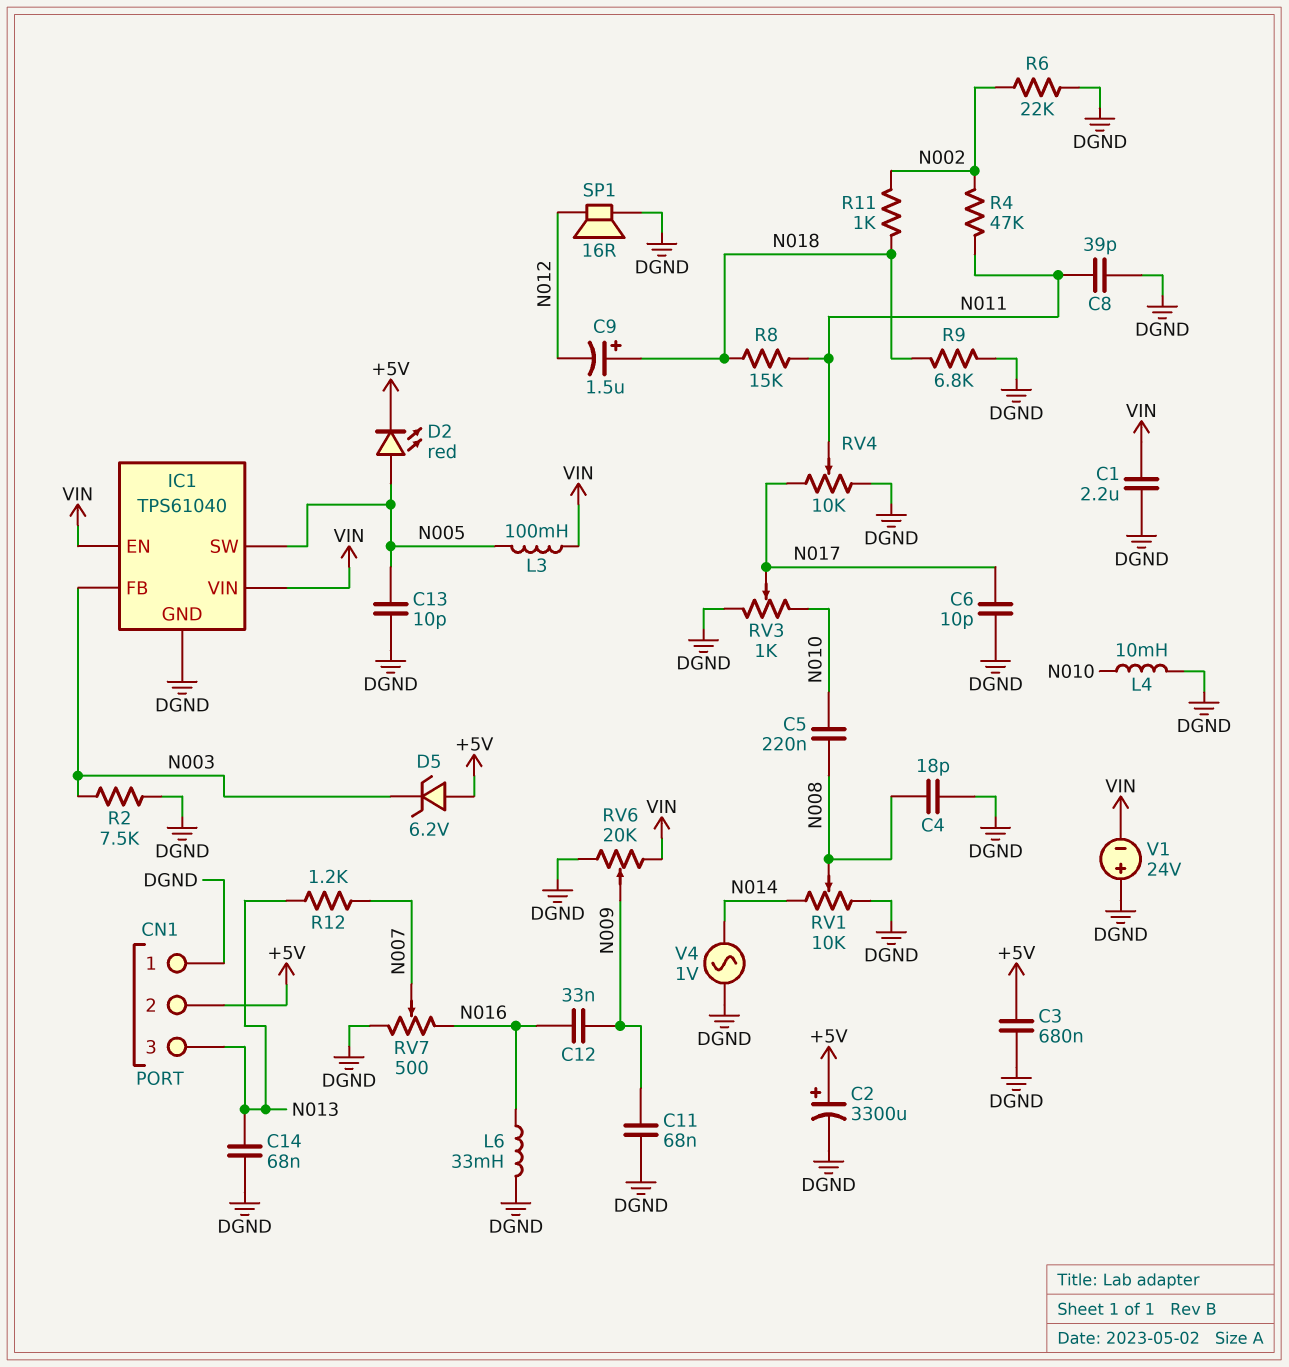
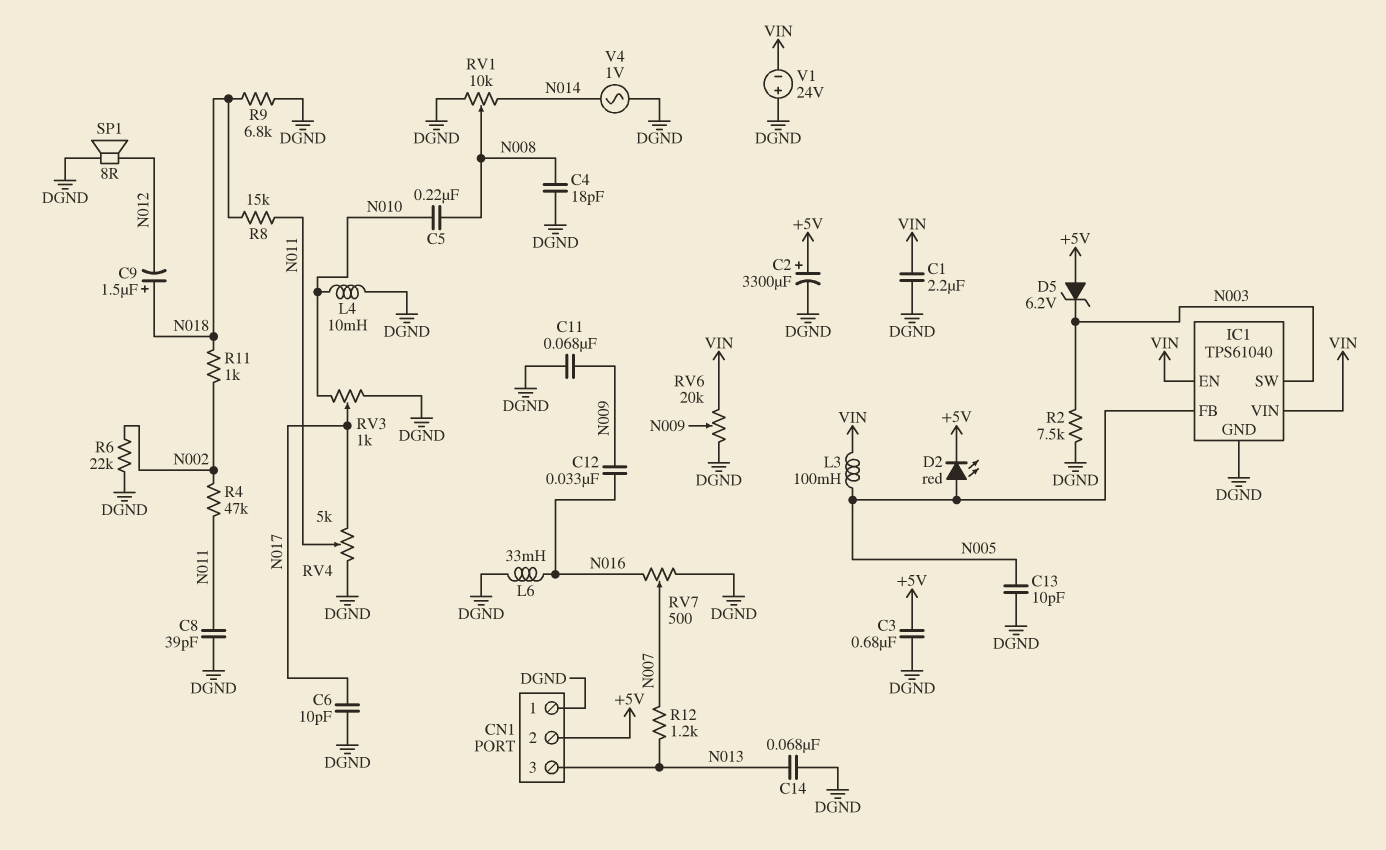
IC1 pin FB: N003 -> N005
IC1 pin SW: N005 -> N003
RV4: 10k (DGND, N017, wiper N011) -> 5k (DGND, N017, wiper N011)
SP1: speaker 16R (DGND, N012) -> speaker 8R (DGND, N012)

